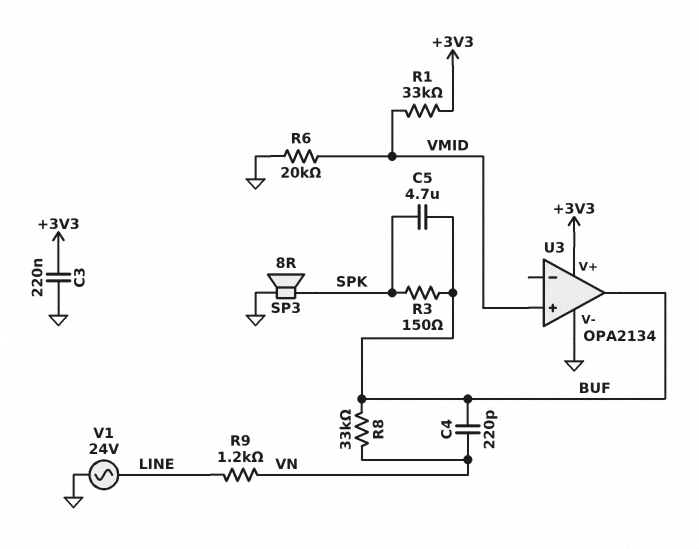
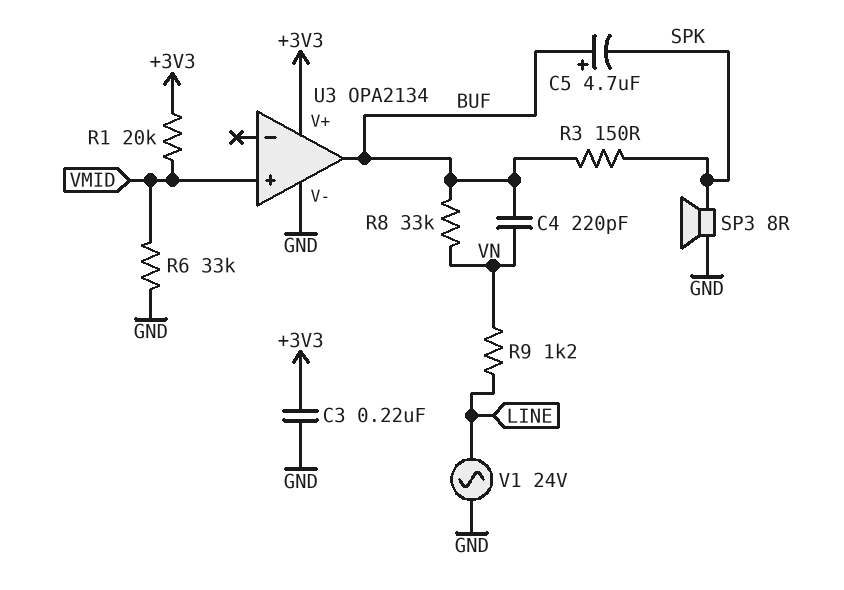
C5: 4.7uF (BUF, SPK) -> 4.7uF (plus BUF, minus SPK)
R1: 33k (+3V3, VMID) -> 20k (+3V3, VMID)
R6: 20k (GND, VMID) -> 33k (GND, VMID)

